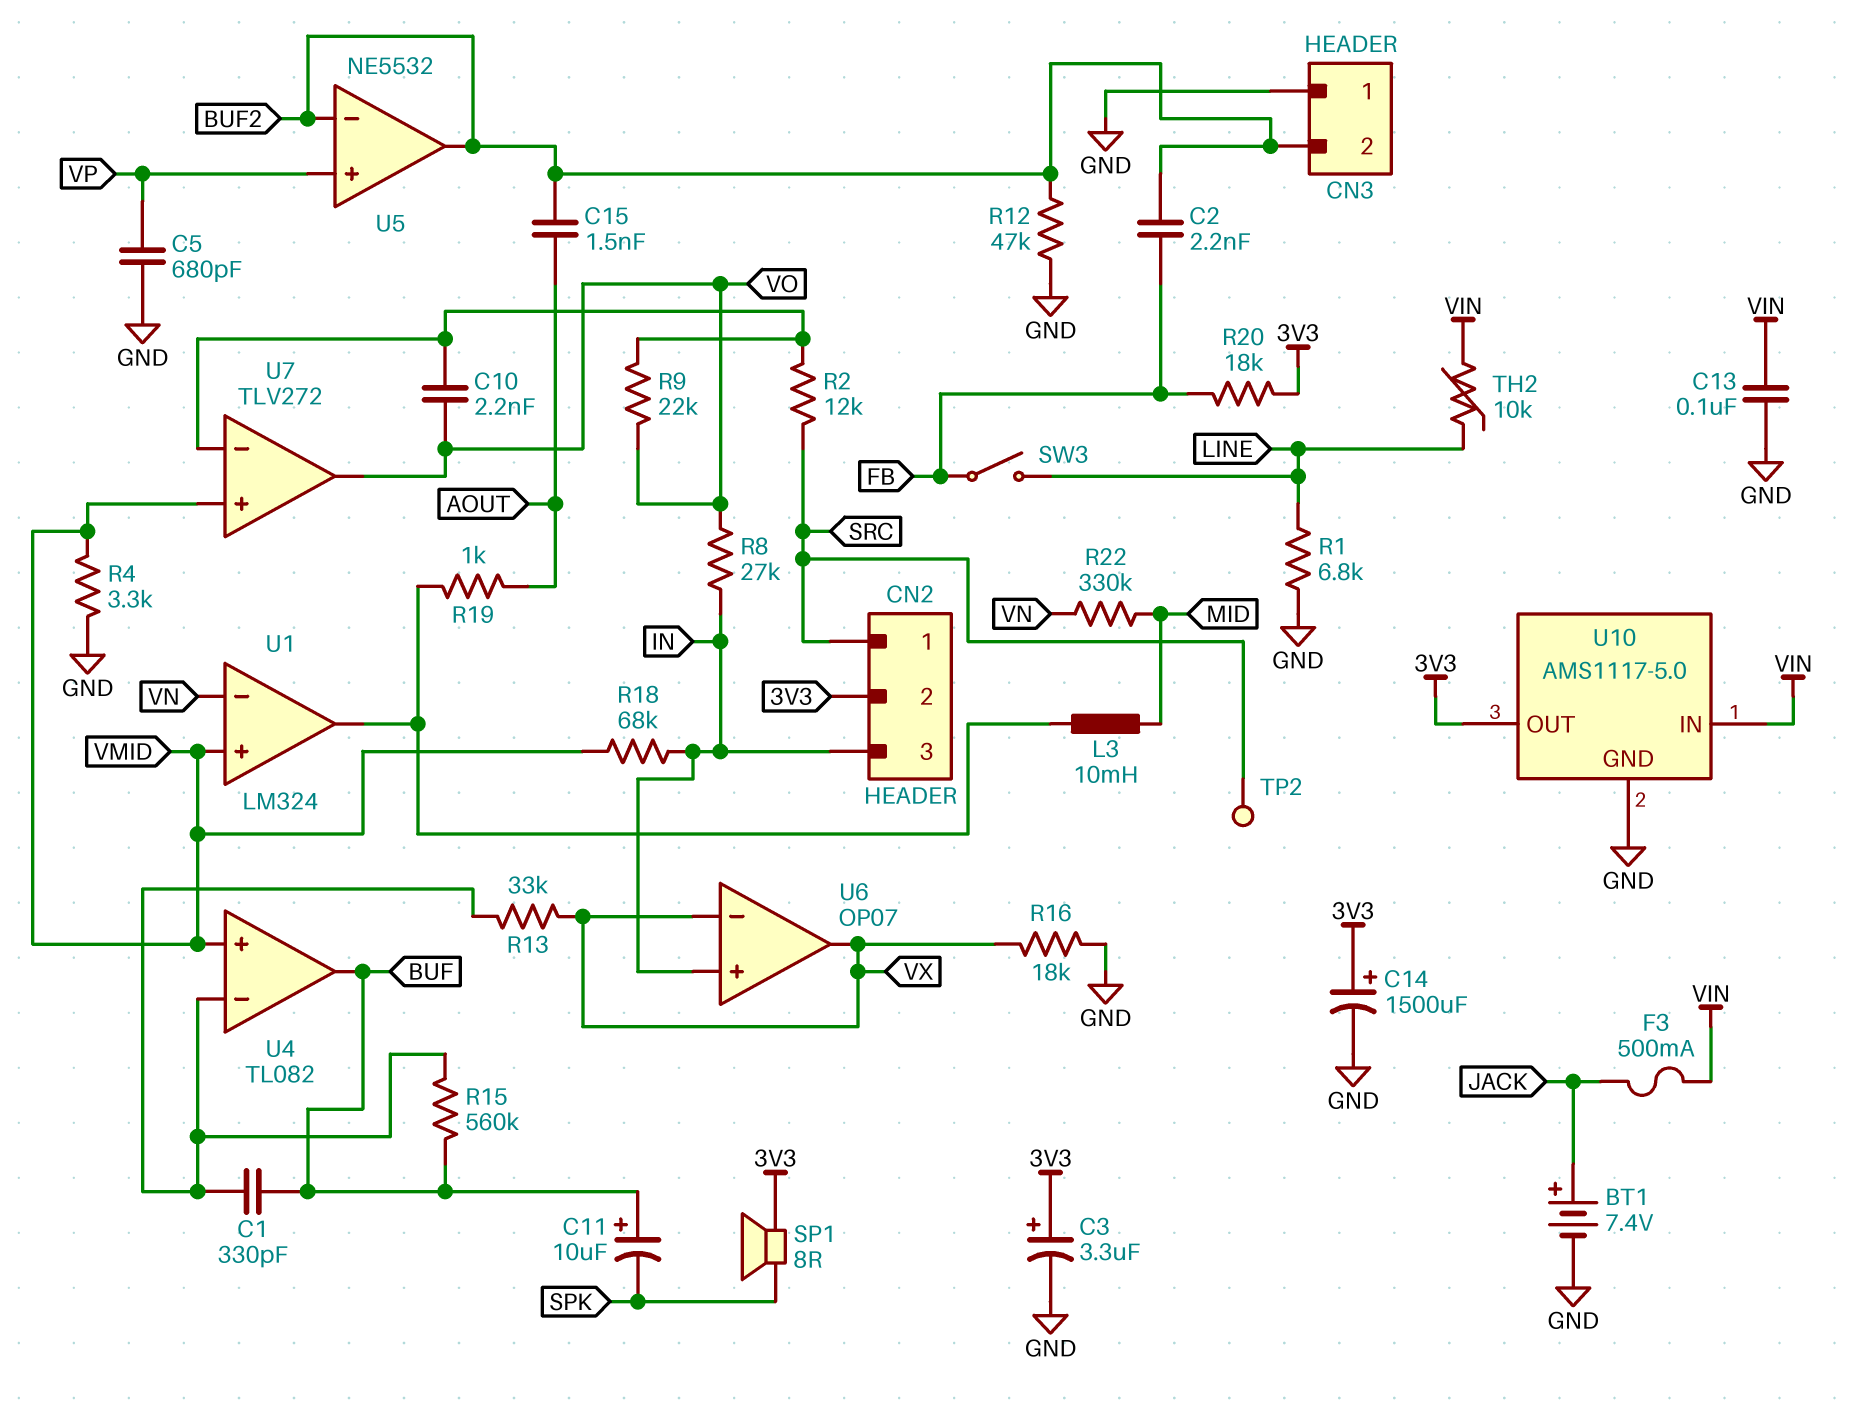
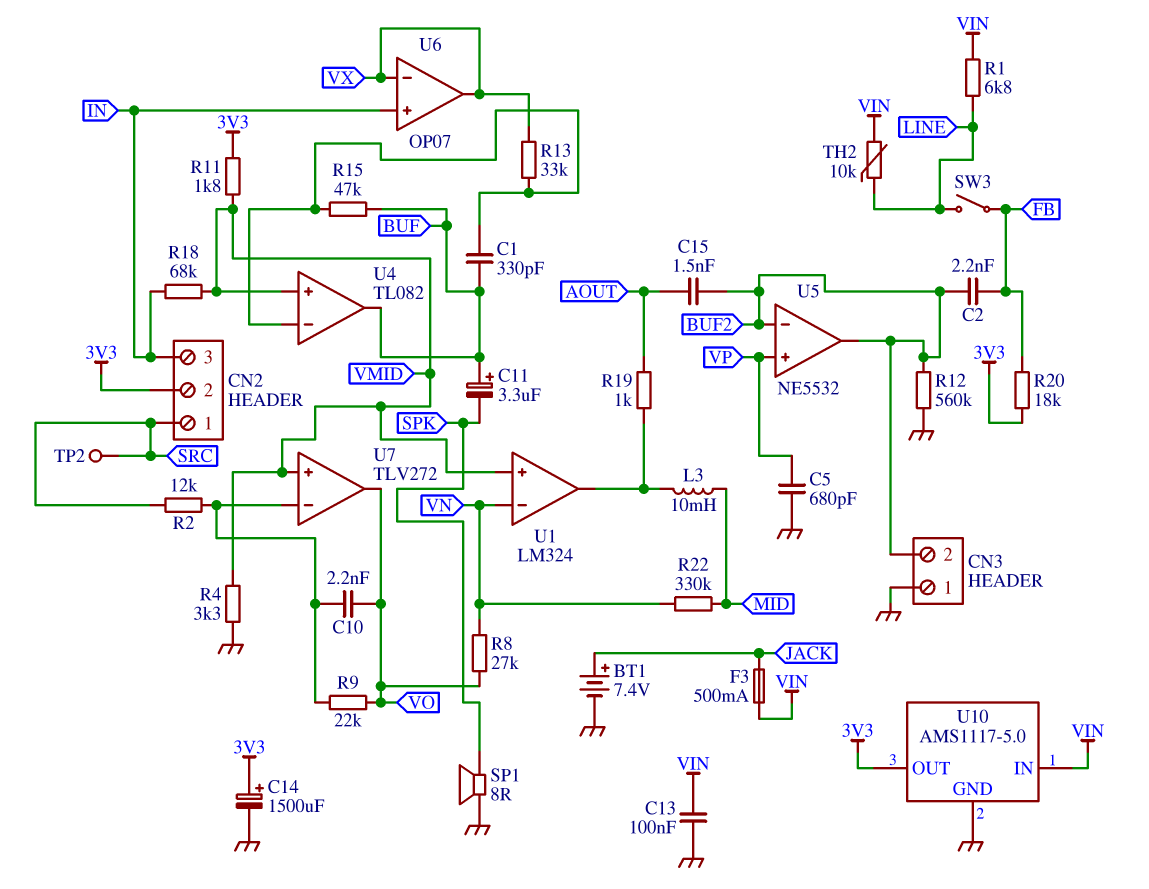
C3: 3.3uF (plus 3V3, minus GND) -> none
C11: 10uF (plus BUF, minus SPK) -> 3.3uF (plus BUF, minus SPK)
R1: 6.8k (GND, LINE) -> 6.8k (LINE, VIN)
R8: 27k (IN, VO) -> 27k (VN, VO)
R11: none -> 1.8k (3V3, VMID)
R12: 47k (BUF2, GND) -> 560k (BUF2, GND)
R15: 560k (BUF, U4/in-) -> 47k (BUF, U4/in-)
R16: 18k (GND, VX) -> none
SP1: speaker 8R (3V3, SPK) -> speaker 8R (GND, SPK)

